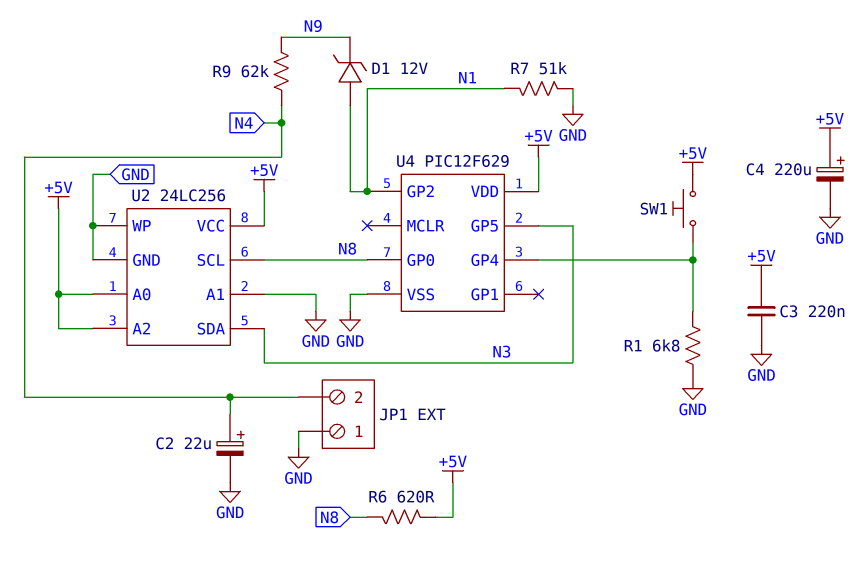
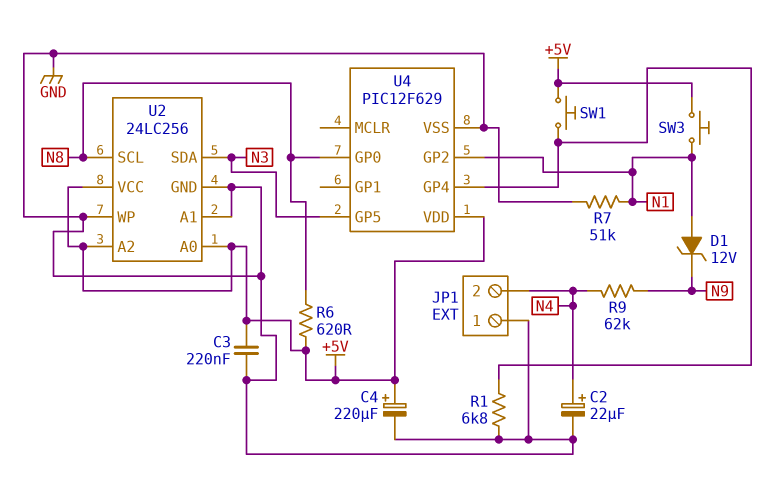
SW3: none -> button (+5V, N1)

